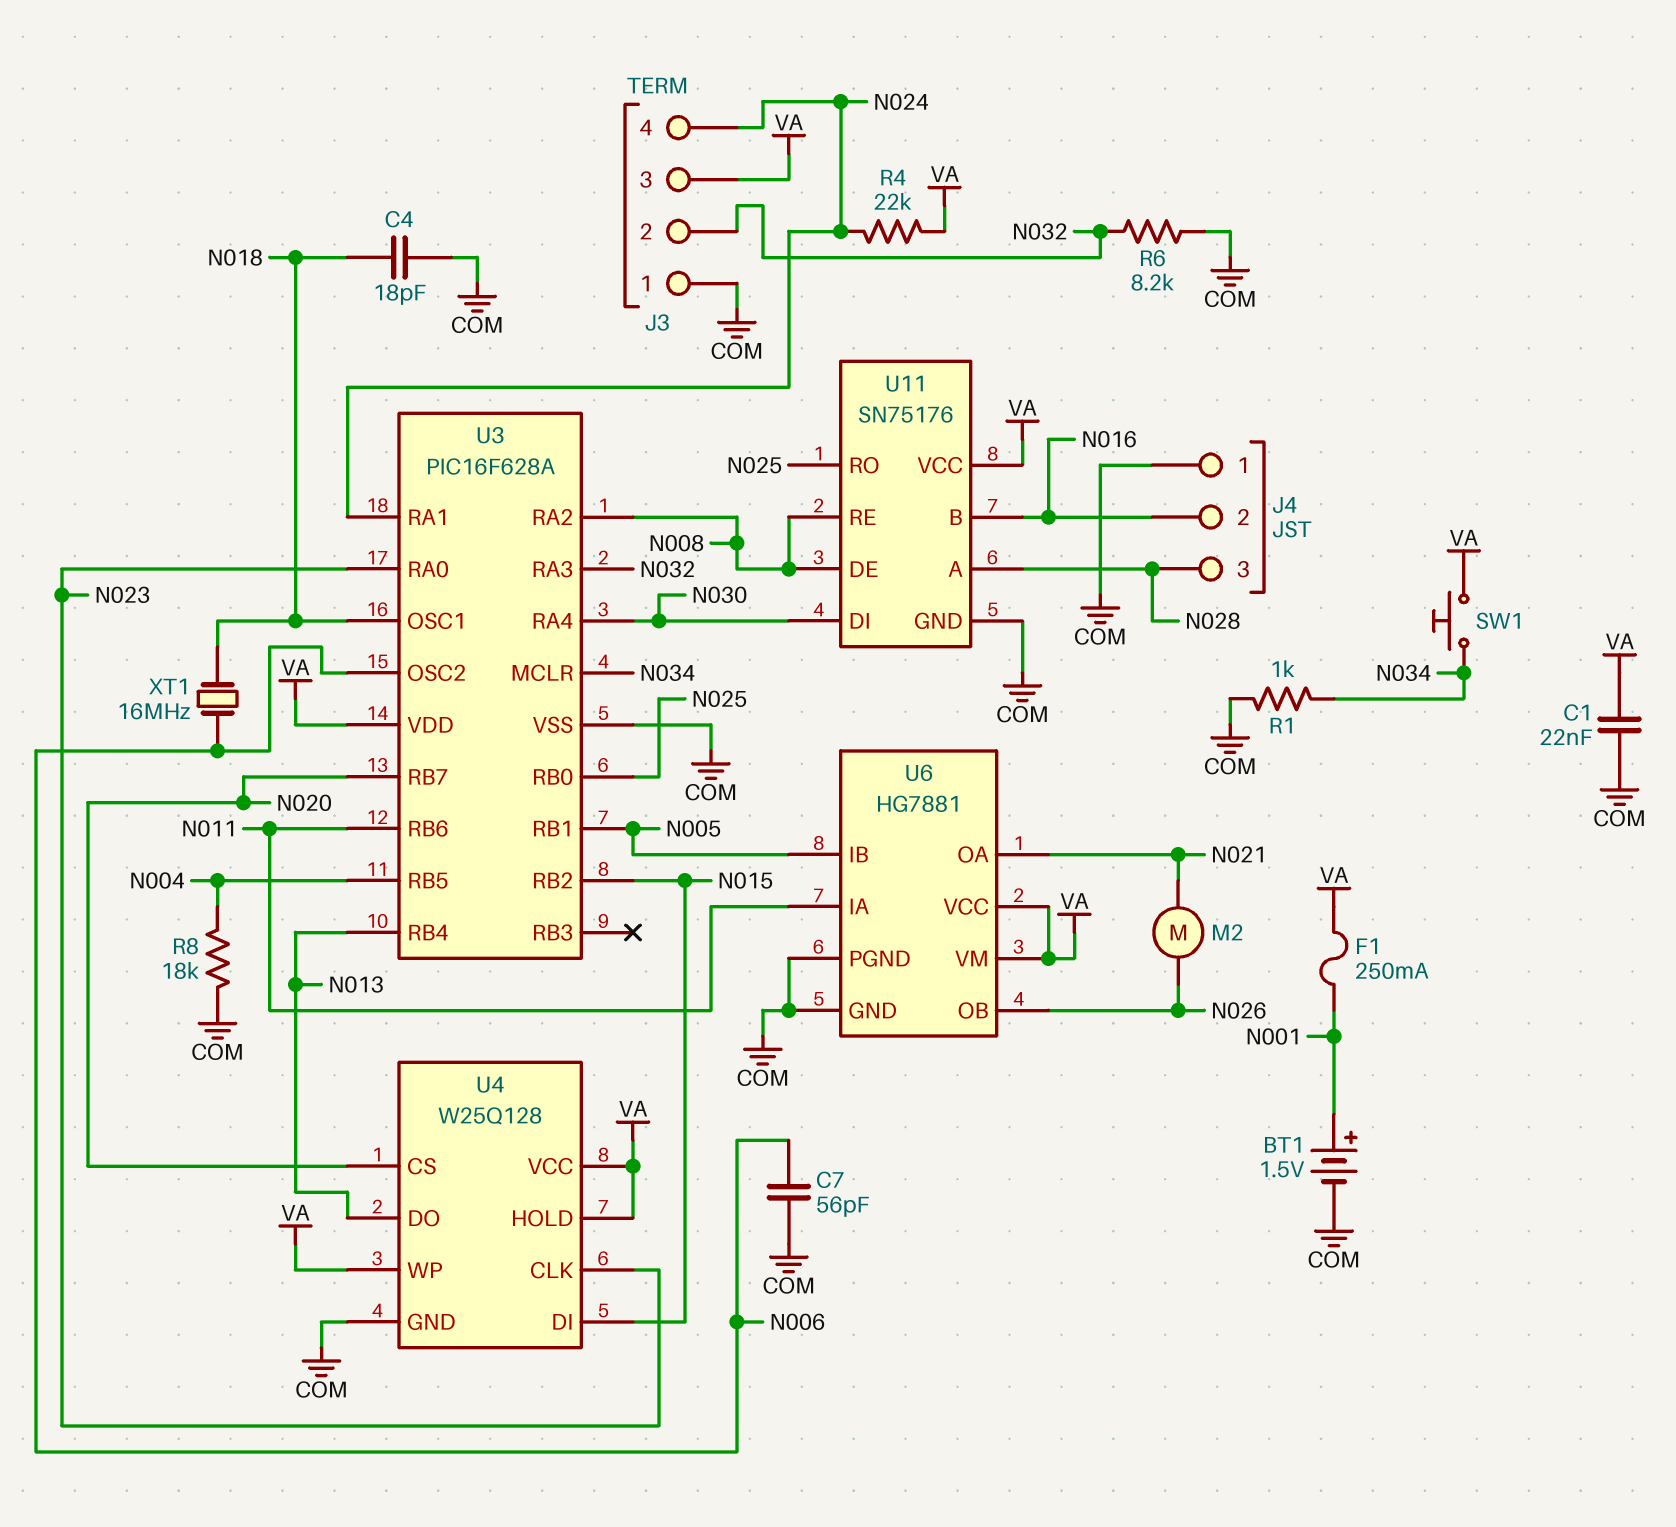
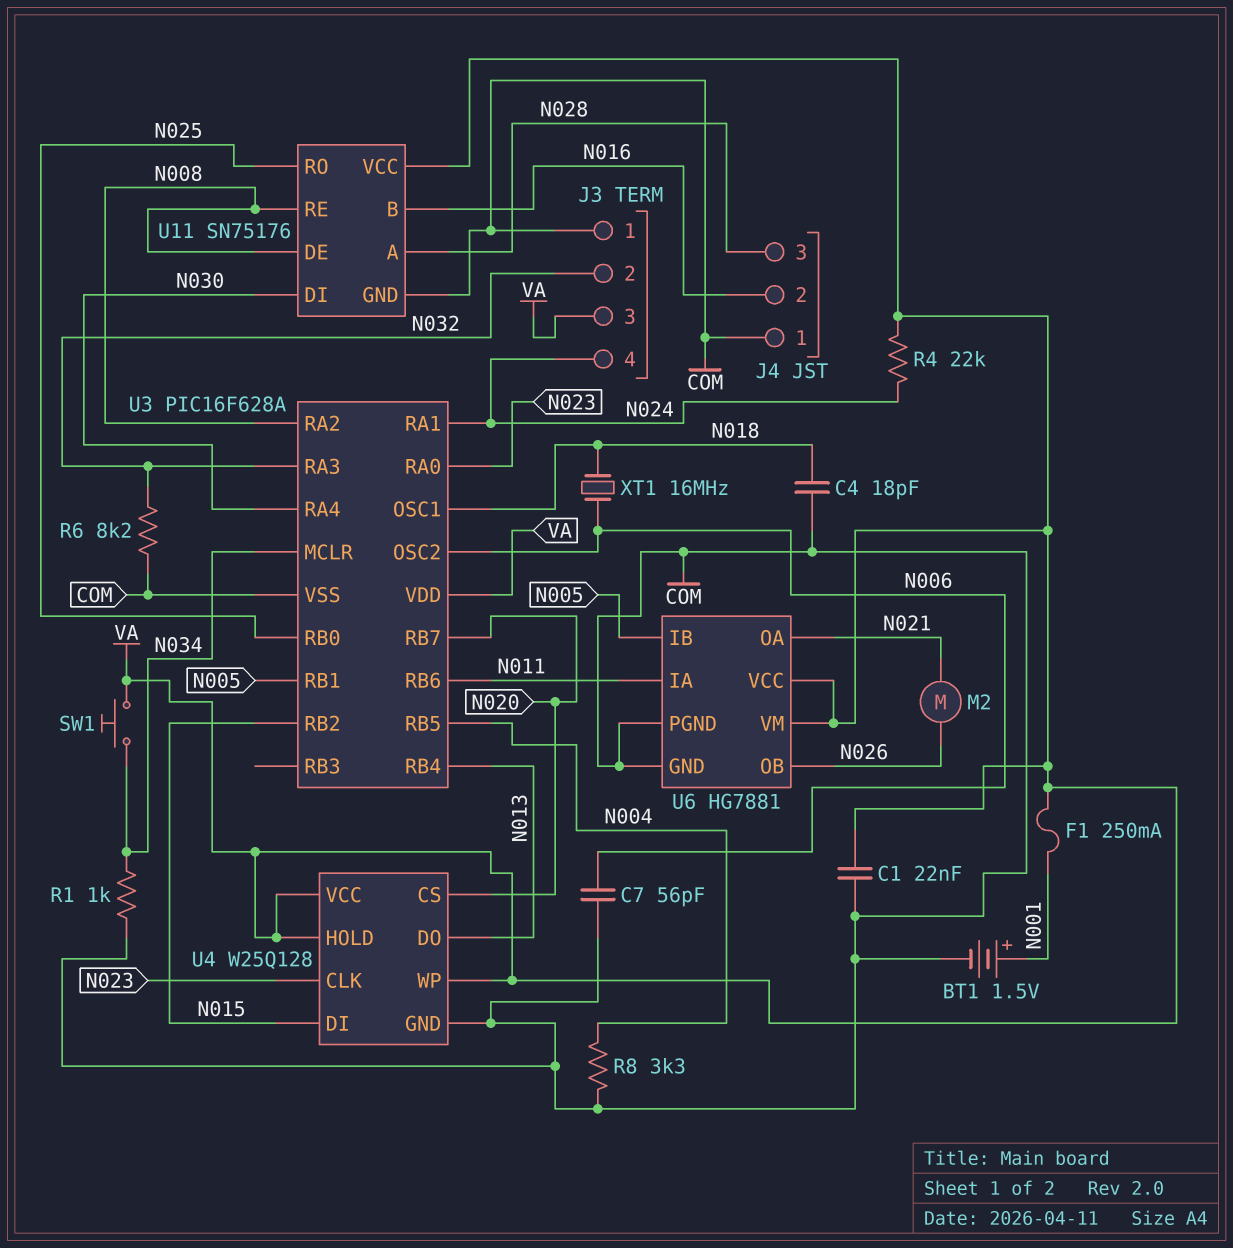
R8: 18k (COM, N004) -> 3.3k (COM, N004)

